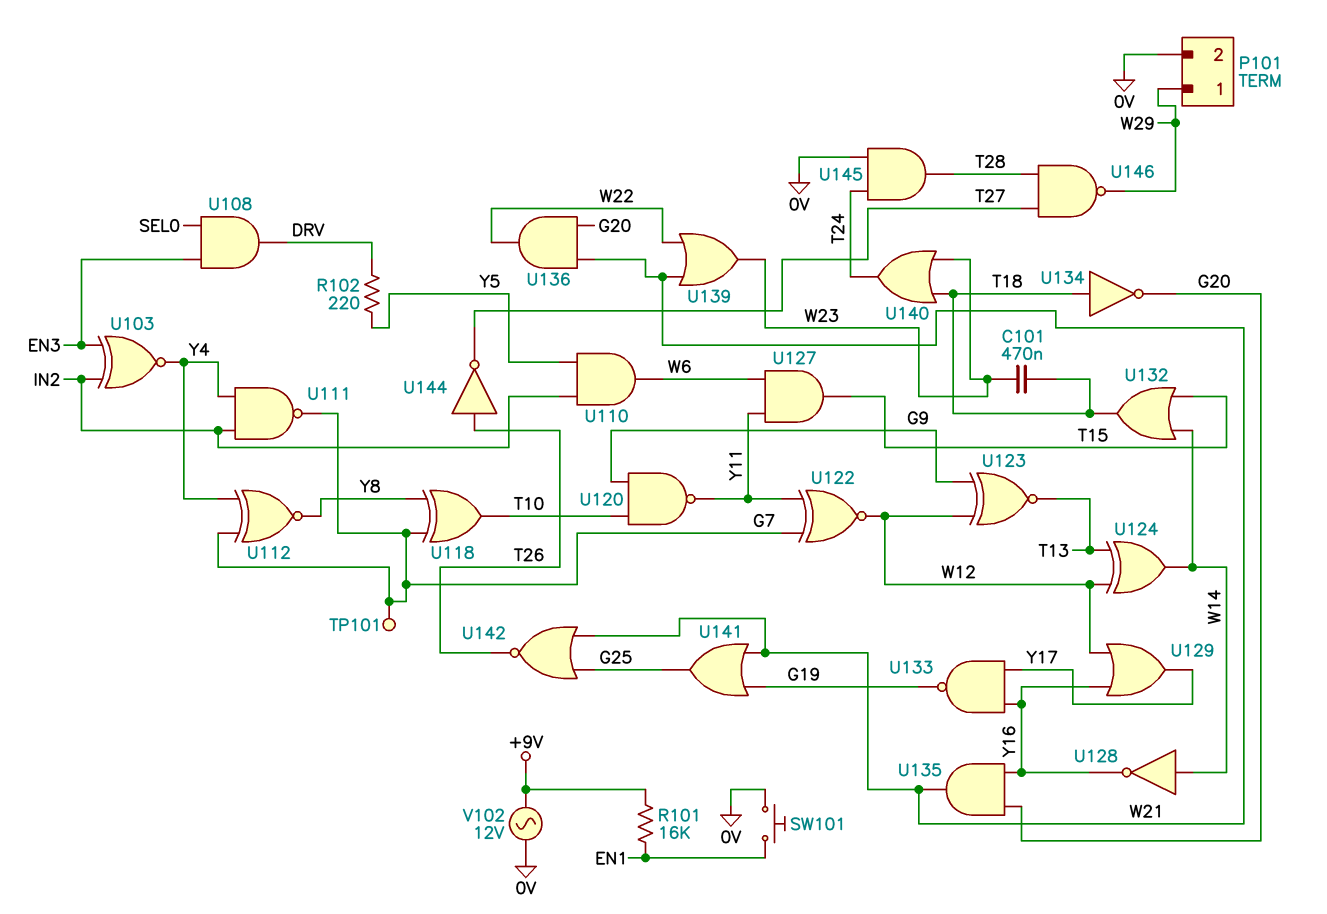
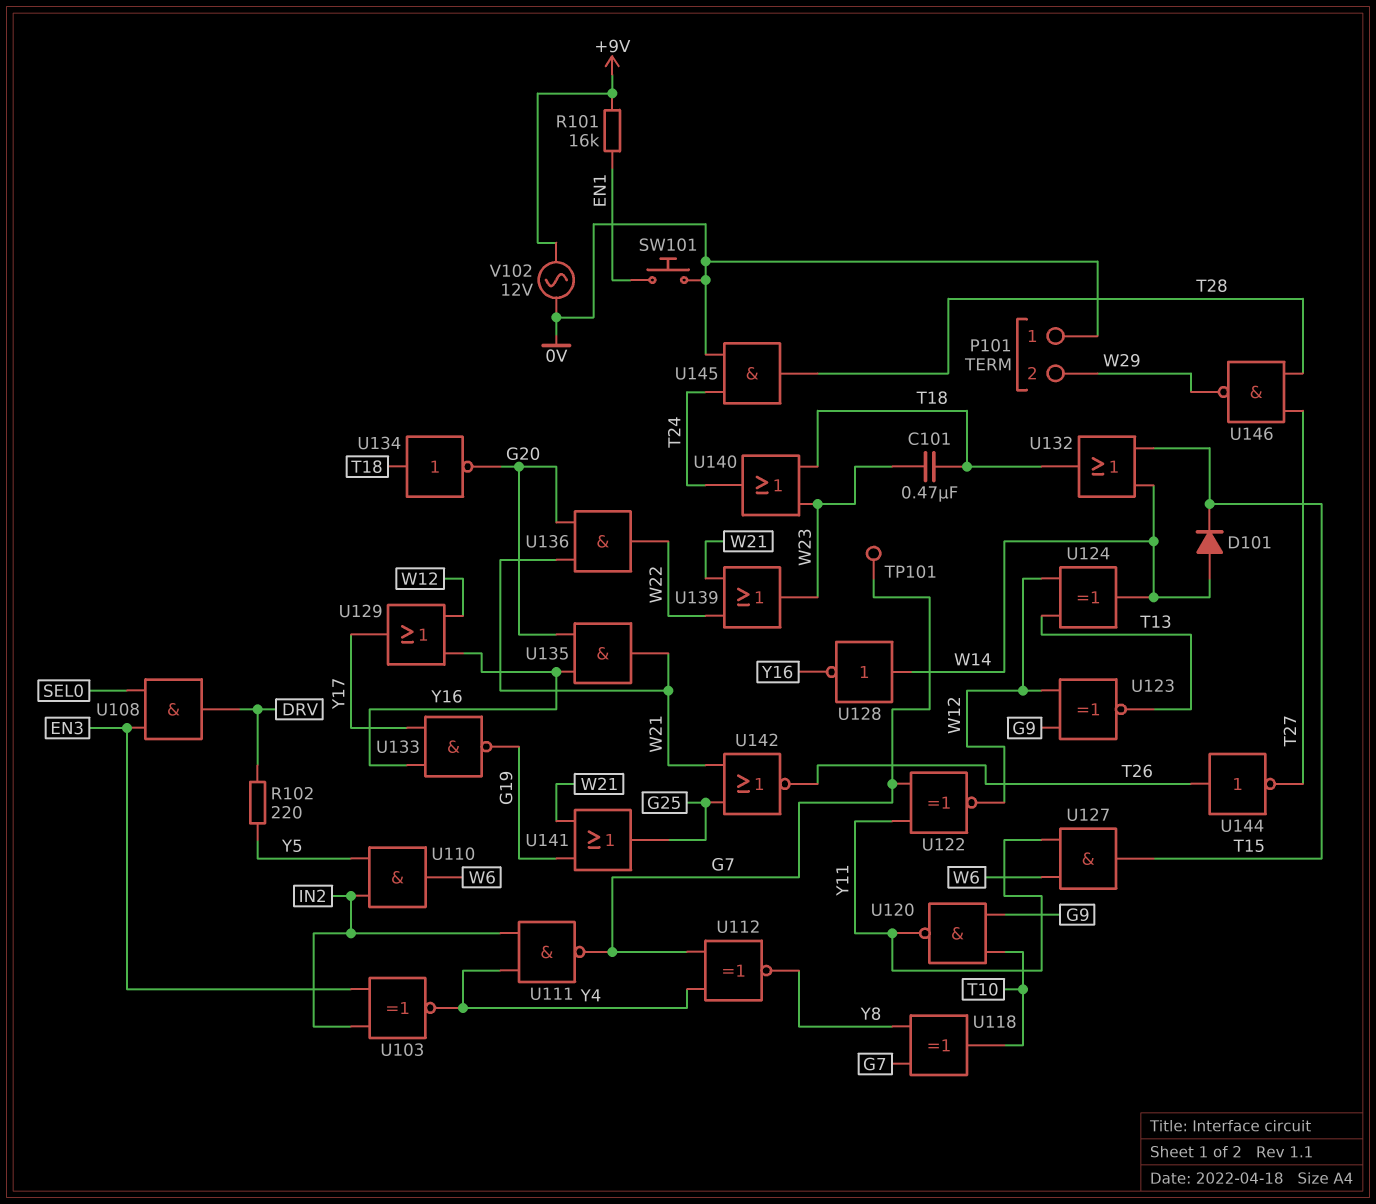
D101: none -> diode (A W14, K T15)
P101 pin 1: W29 -> 0V
P101 pin 2: 0V -> W29

